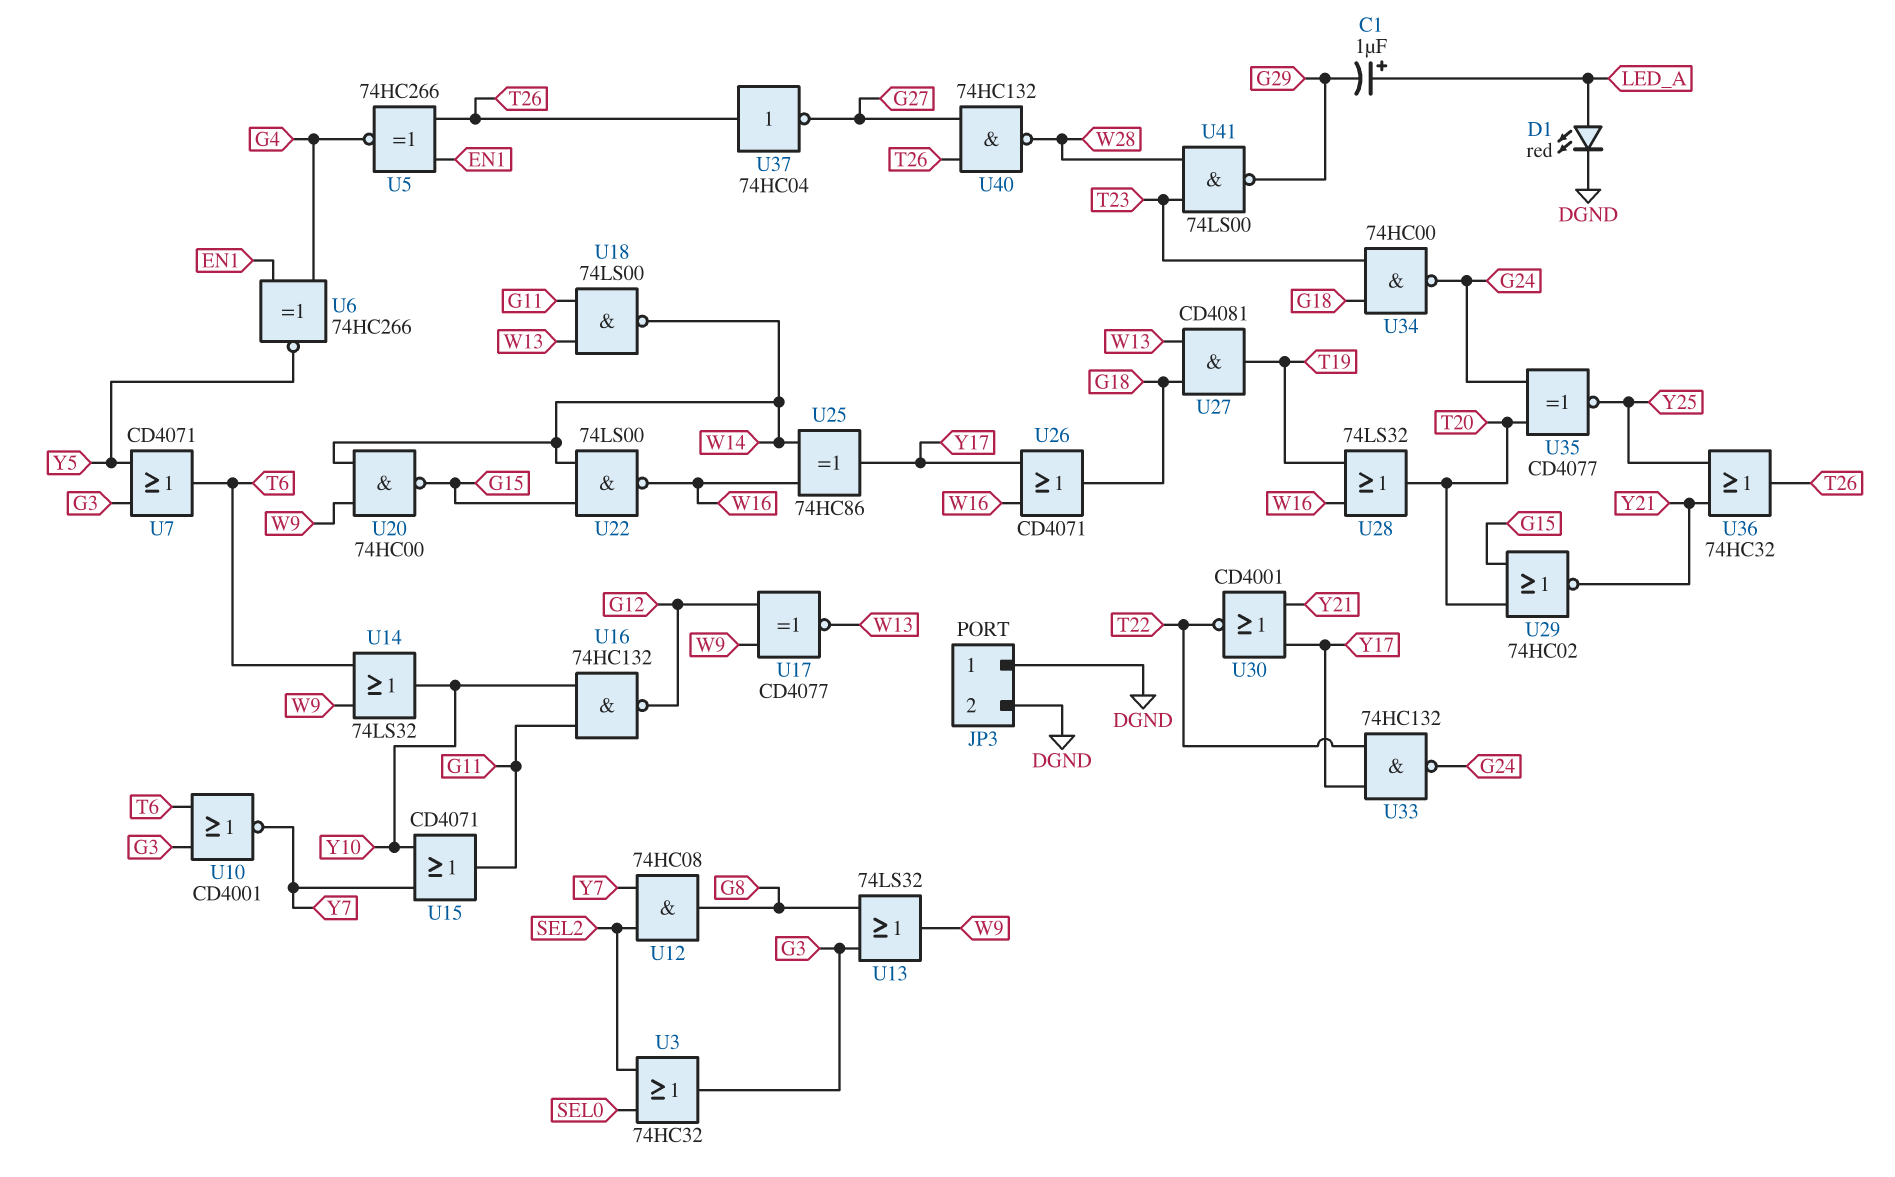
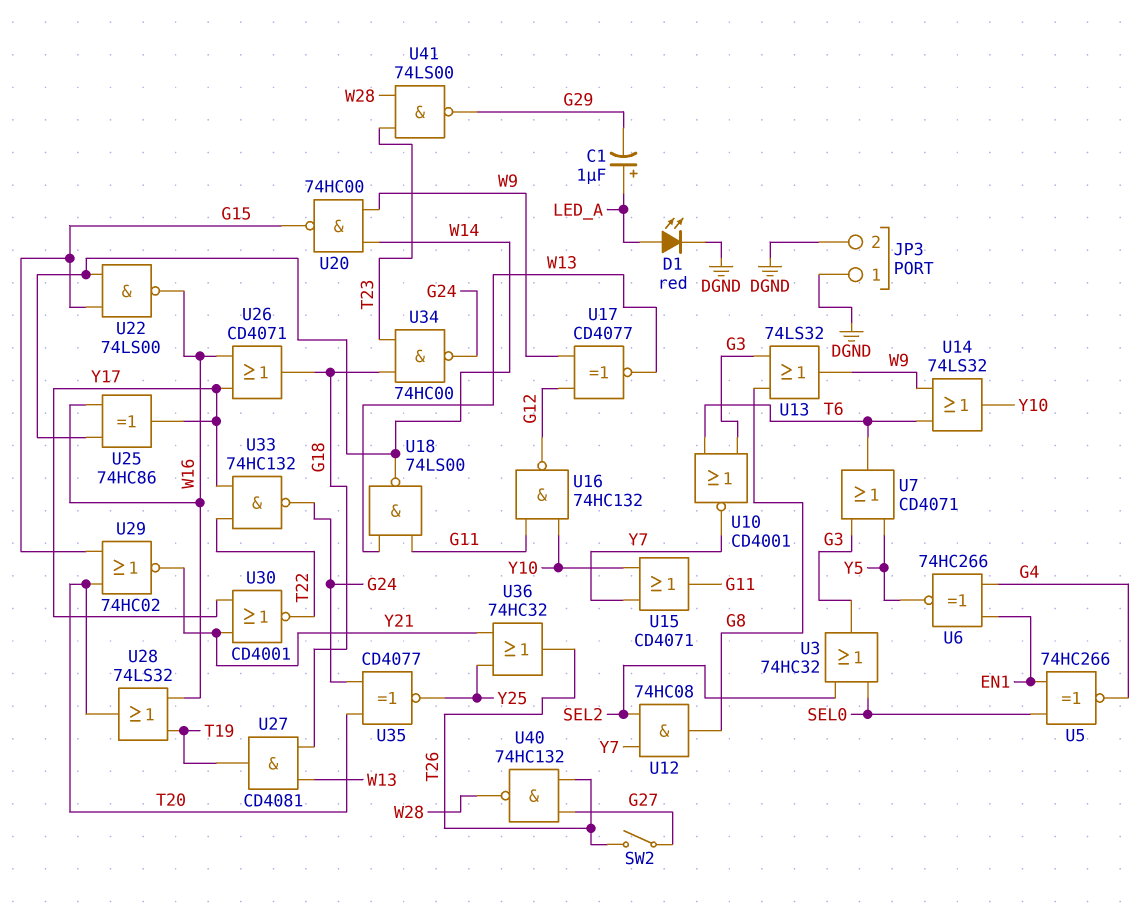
SW2: none -> switch (G27, T26)
U5: XNOR 74HC266 (in EN1, in T26, out G4) -> XNOR 74HC266 (in EN1, in SEL0, out G4)
U37: NOT 74HC04 (in T26, out G27) -> none

